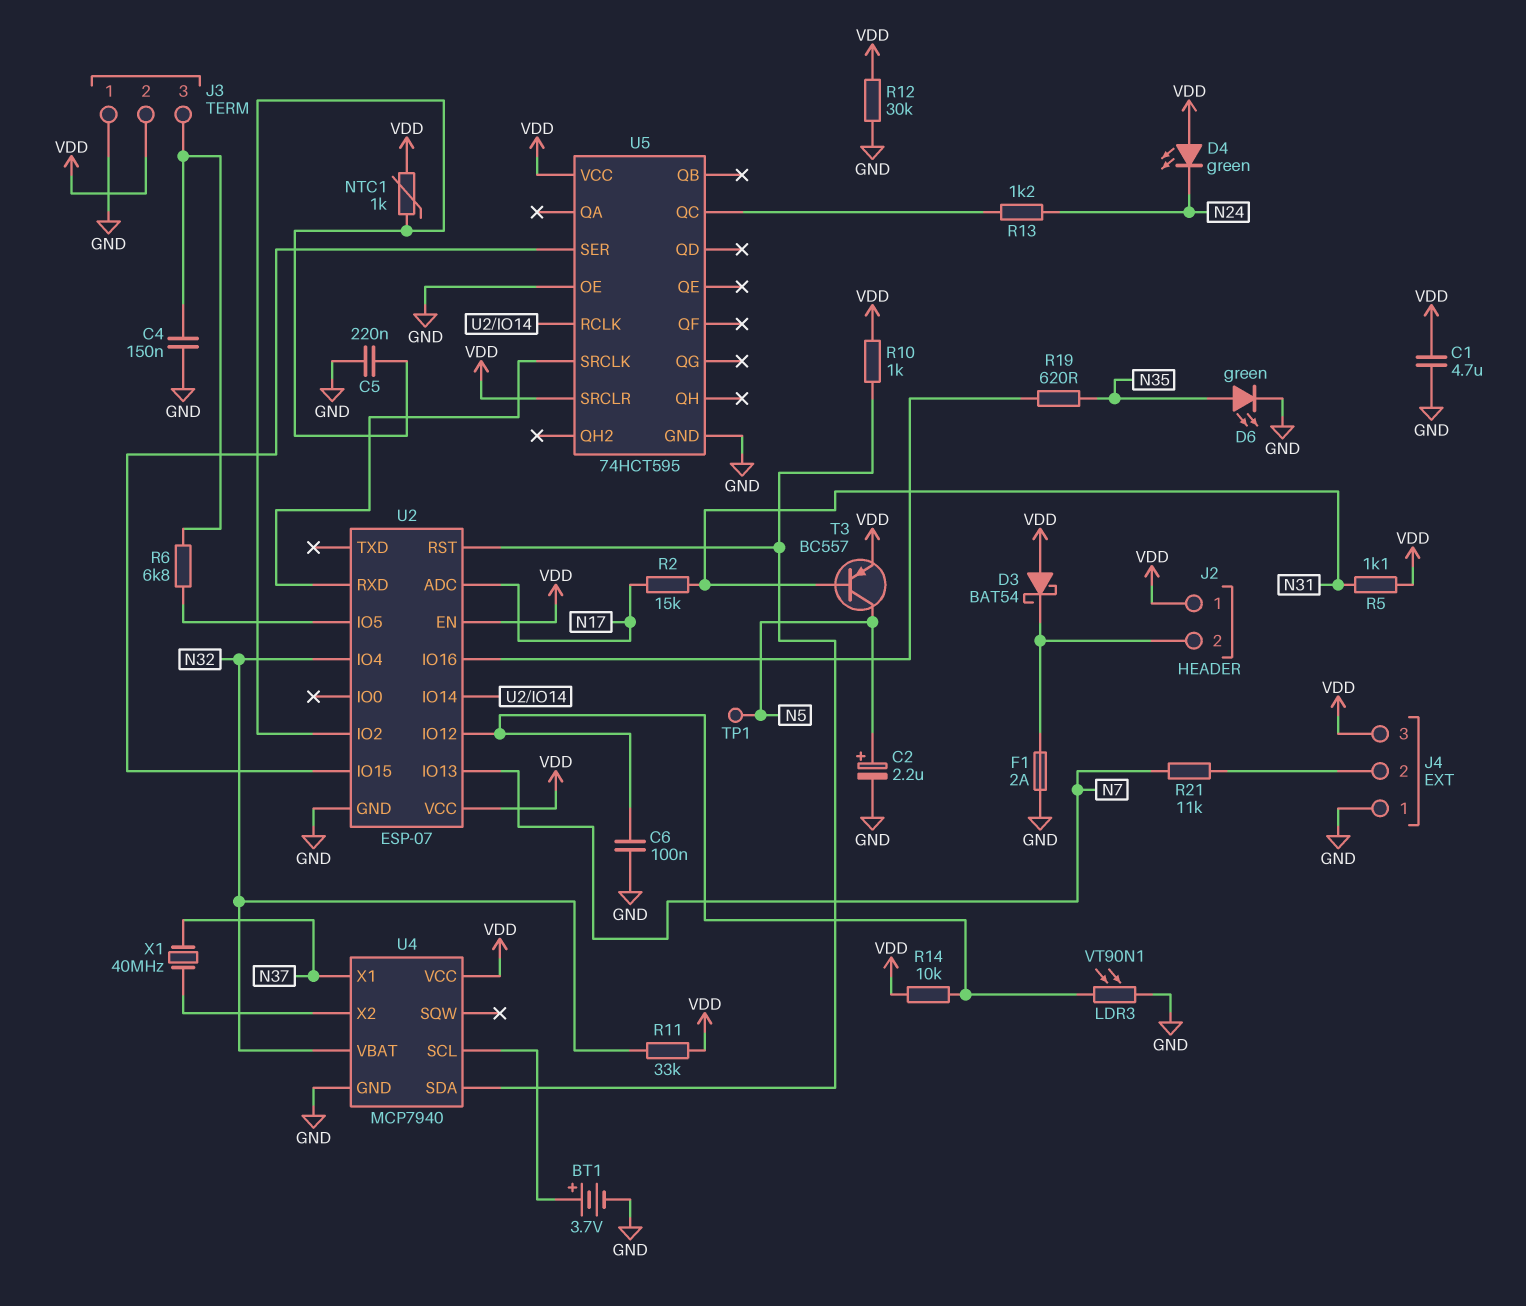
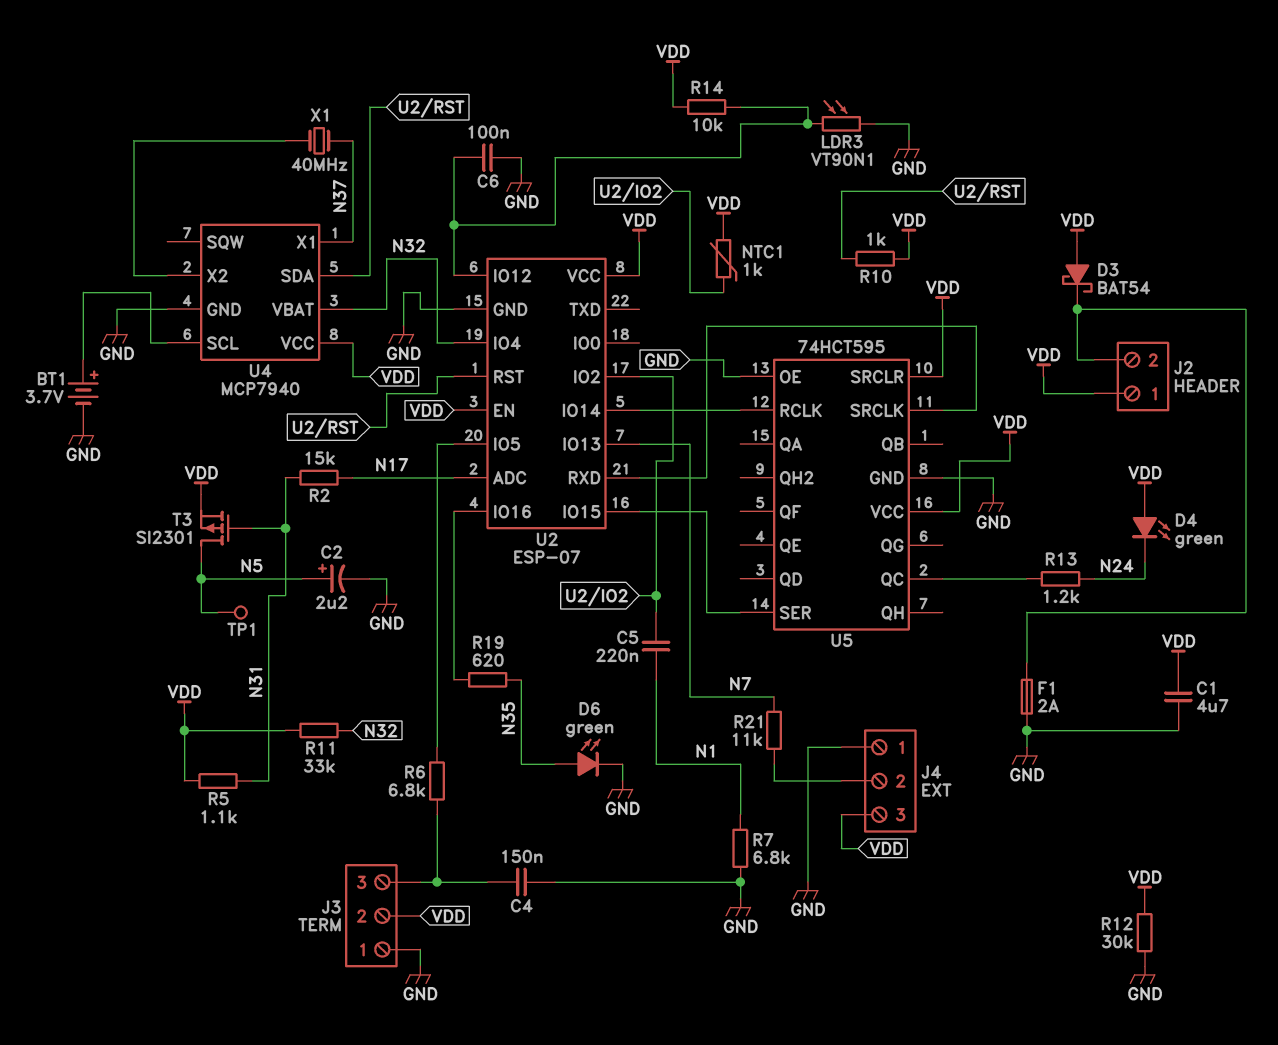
C5: 220nF (GND, U2/IO2) -> 220nF (N1, U2/IO2)
R7: none -> 6.8k (GND, N1)
T3: PNP BC557 (B N31, C N5, E VDD) -> PMOS SI2301 (G N31, D N5, S VDD)

